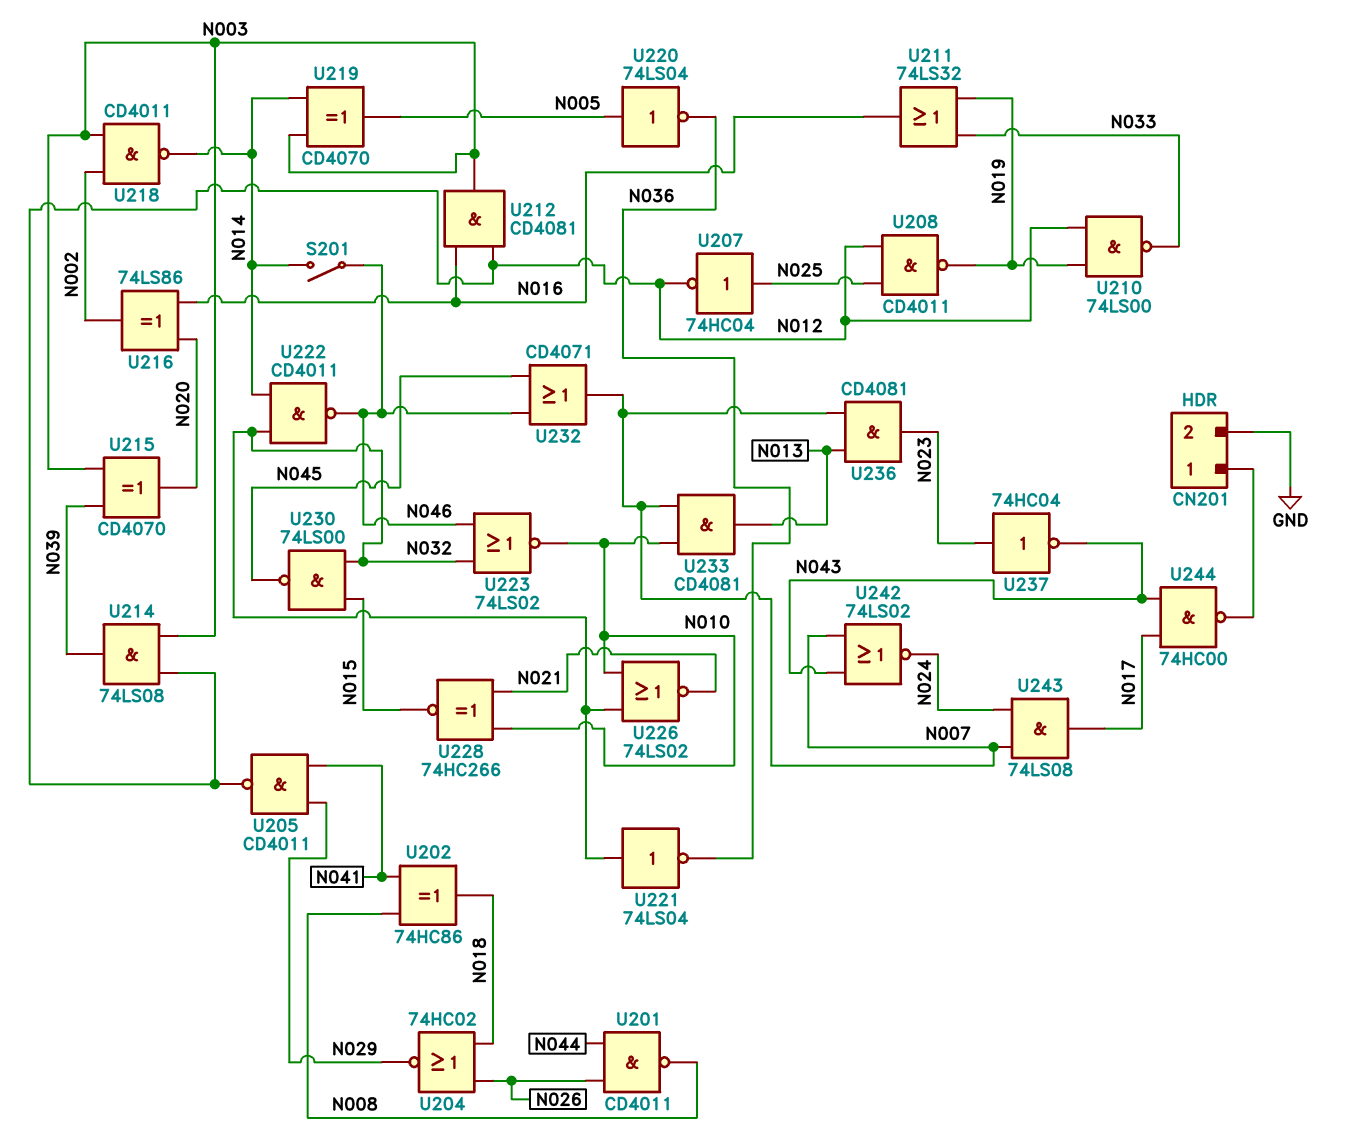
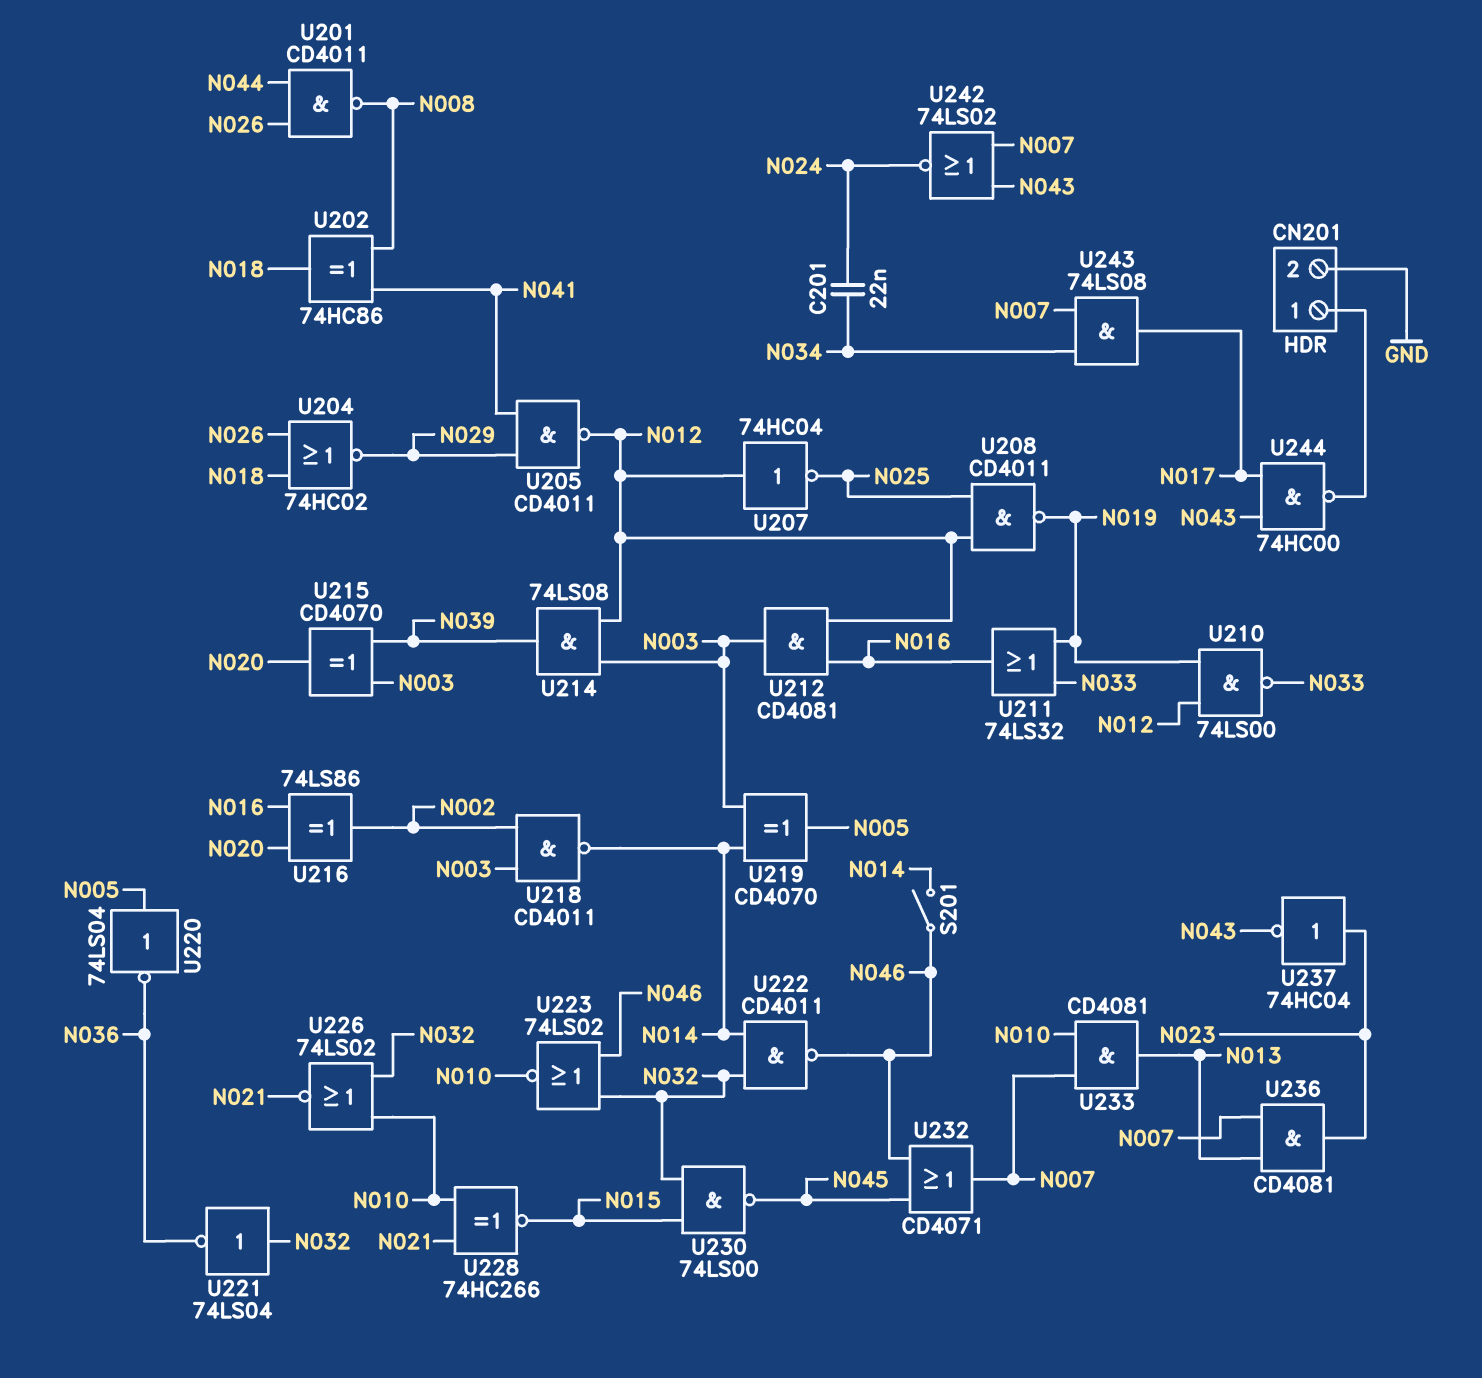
C201: none -> 22nF (N024, N034)
U207: NOT 74HC04 (in N025, out N012) -> NOT 74HC04 (in N012, out N025)
U243: AND 74LS08 (in N007, in N024, out N017) -> AND 74LS08 (in N007, in N034, out N017)

